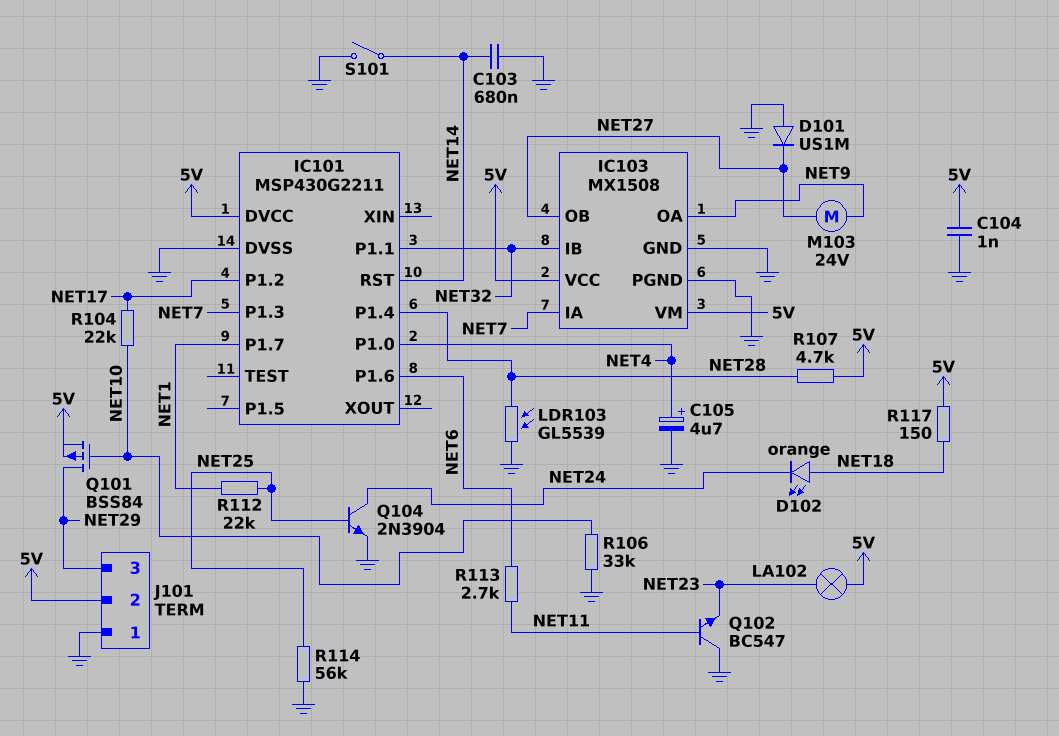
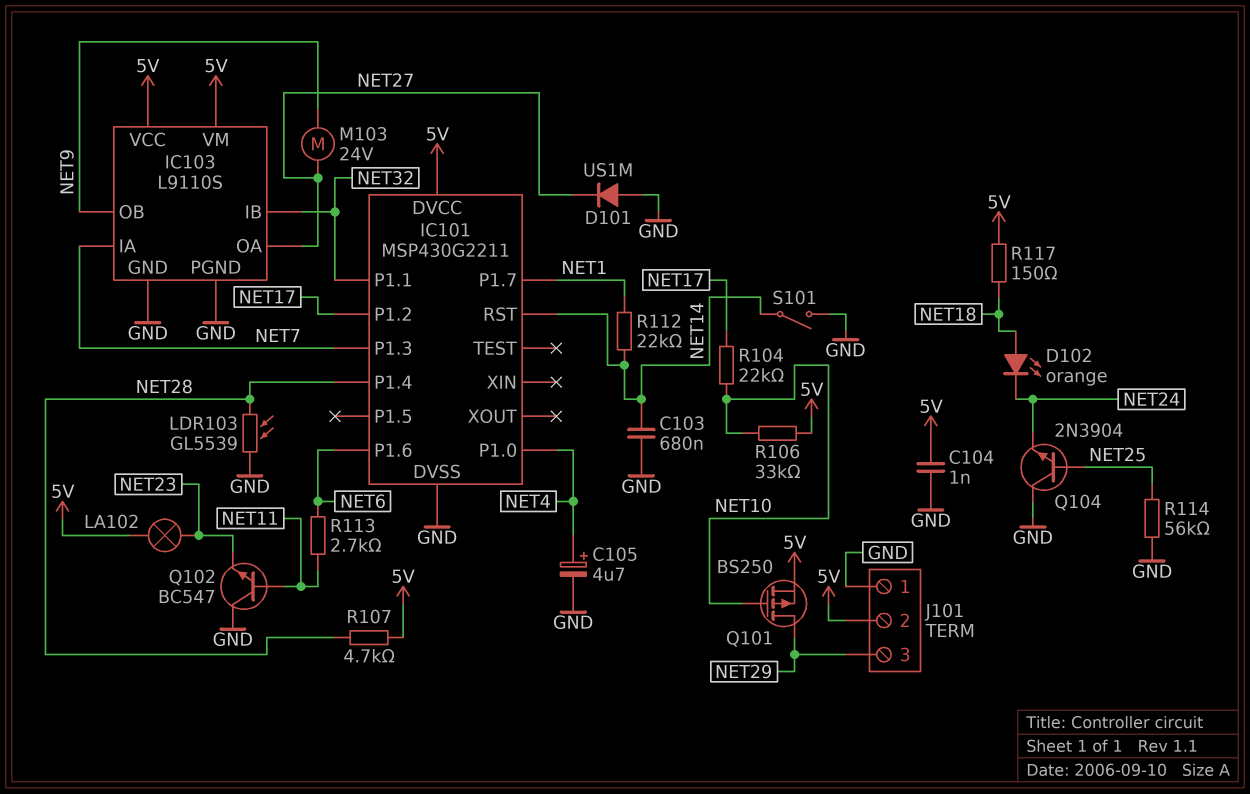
IC103: MX1508 -> L9110S
IC103 pin OA: NET9 -> NET27
IC103 pin OB: NET27 -> NET9
Q101: PMOS BSS84 (G NET10, D NET29, S 5V) -> PMOS BS250 (G NET10, D NET29, S 5V)
Q104: NPN 2N3904 (B NET25, C NET24, E GND) -> NPN 2N3904 (B NET25, C GND, E NET24)
R106: 33k (GND, NET10) -> 33k (5V, NET10)
R112: 22k (NET1, NET25) -> 22k (NET1, NET14)

